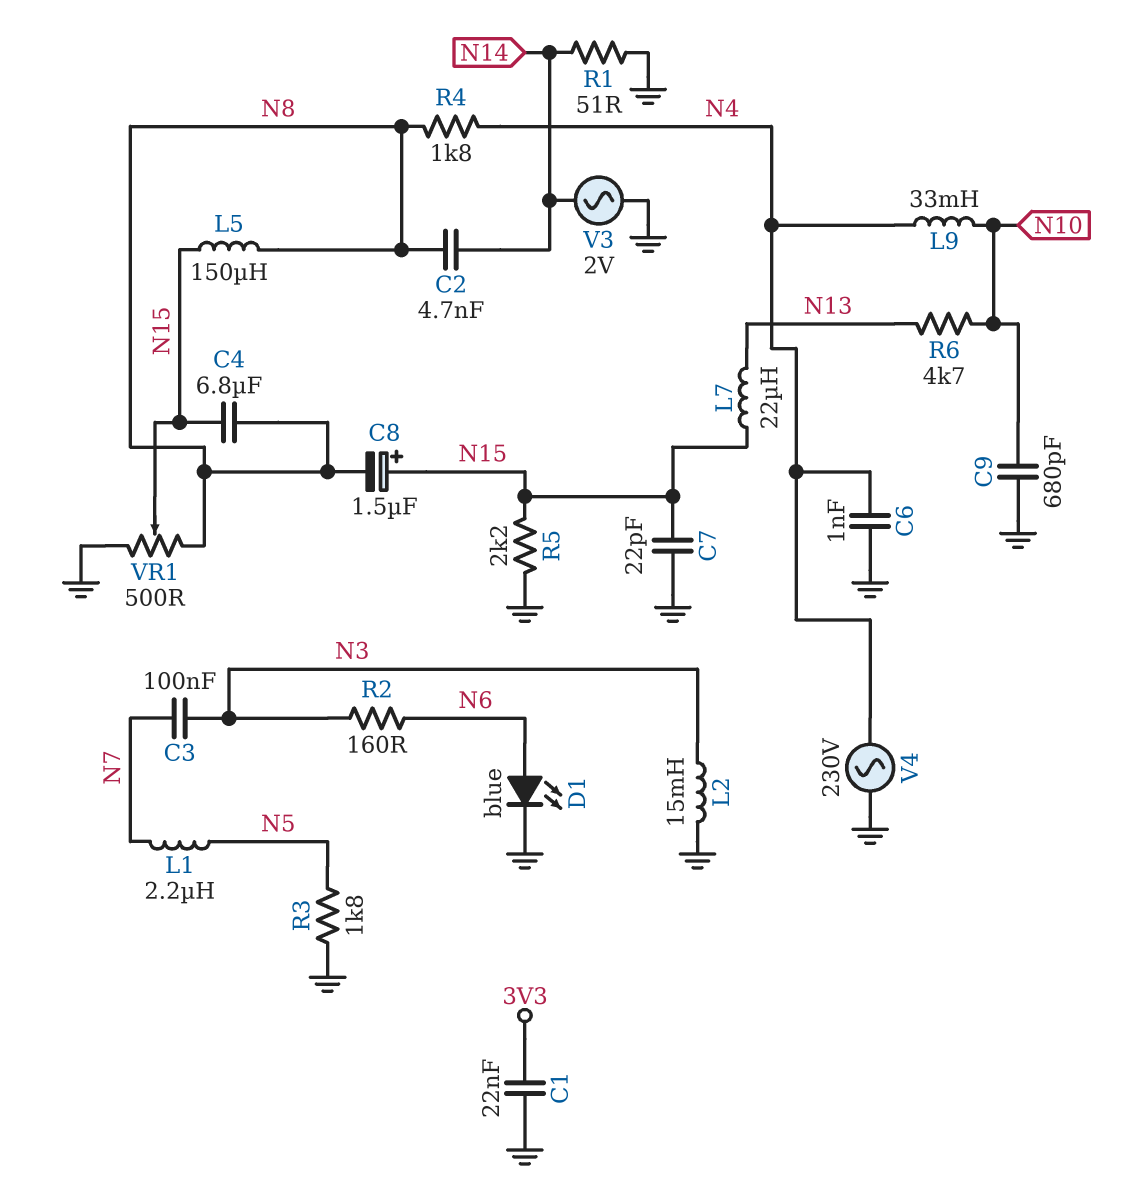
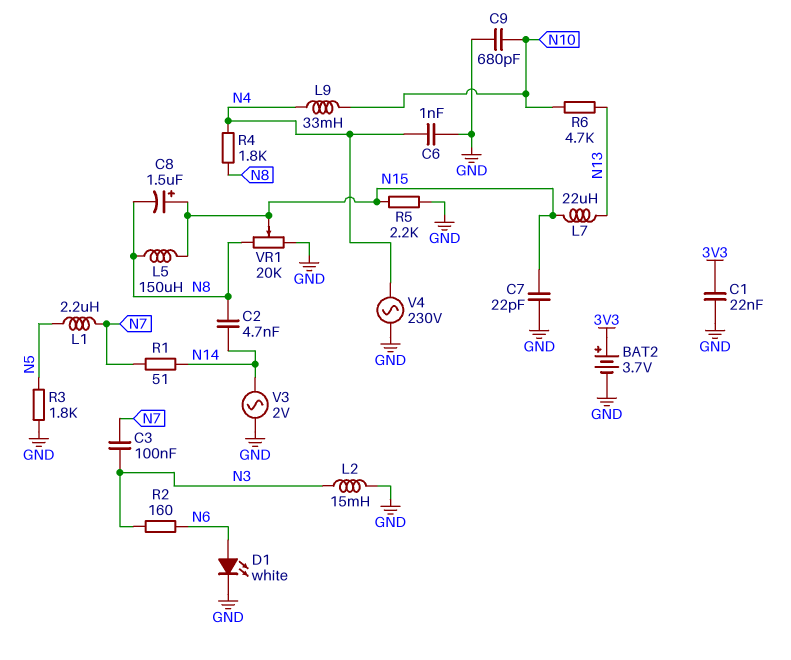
BAT2: none -> 3.7V (plus 3V3, minus GND)
C4: 6.8uF (N8, N15) -> none
D1: LED blue (A N6, K GND) -> LED white (A N6, K GND)
R1: 51 (GND, N14) -> 51 (N7, N14)
VR1: 500 (GND, N8, wiper N15) -> 20k (GND, N8, wiper N15)

